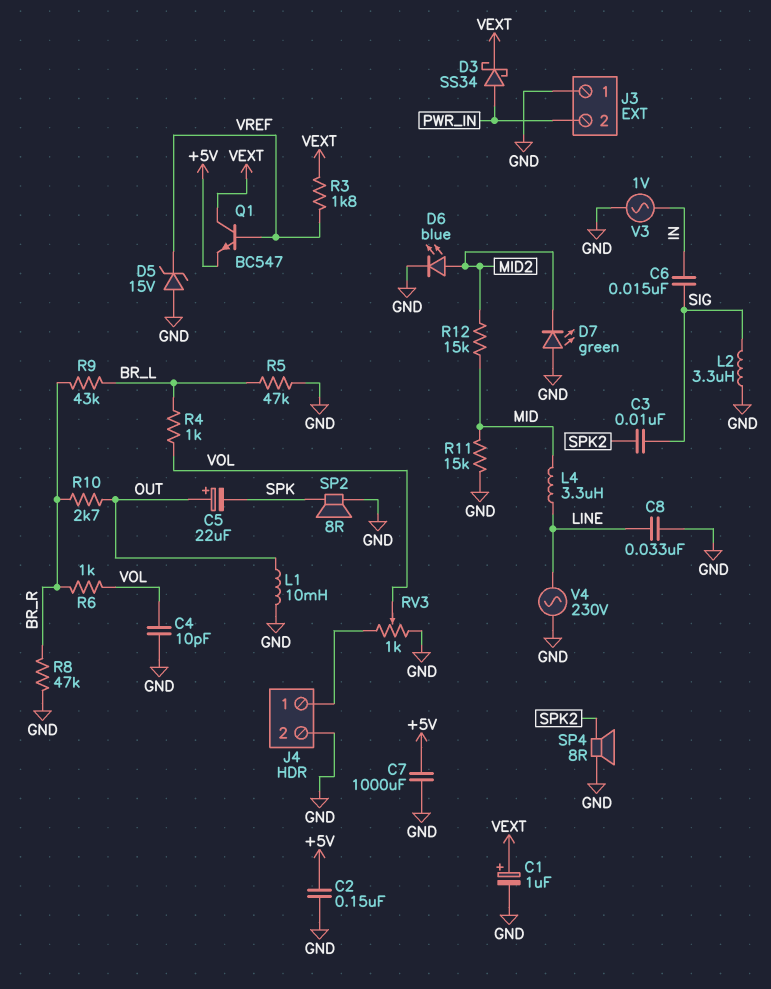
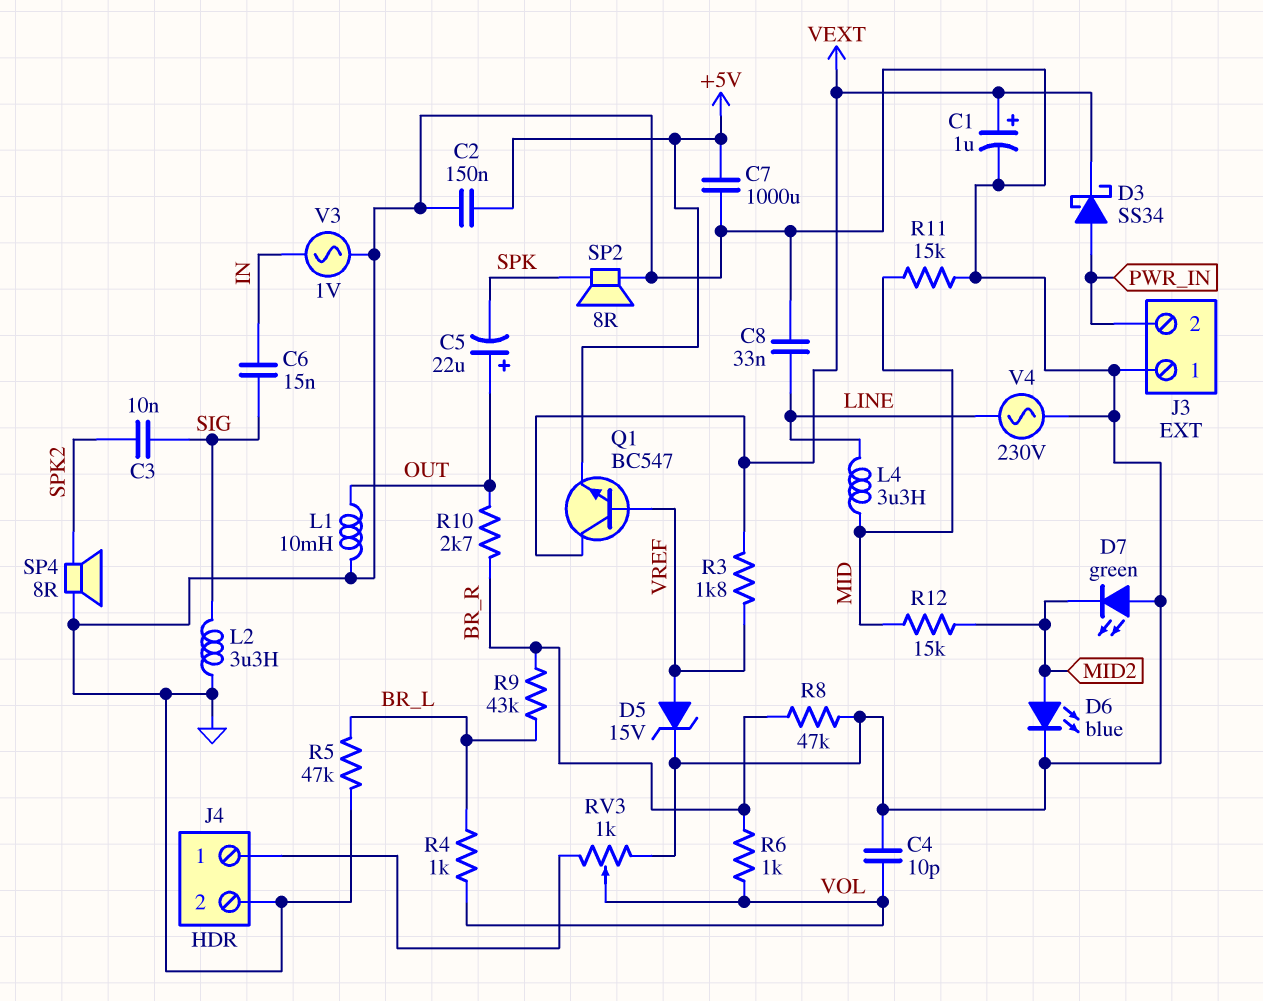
D5: zener 15V (A GND, K VREF) -> zener 15V (A VREF, K GND)

